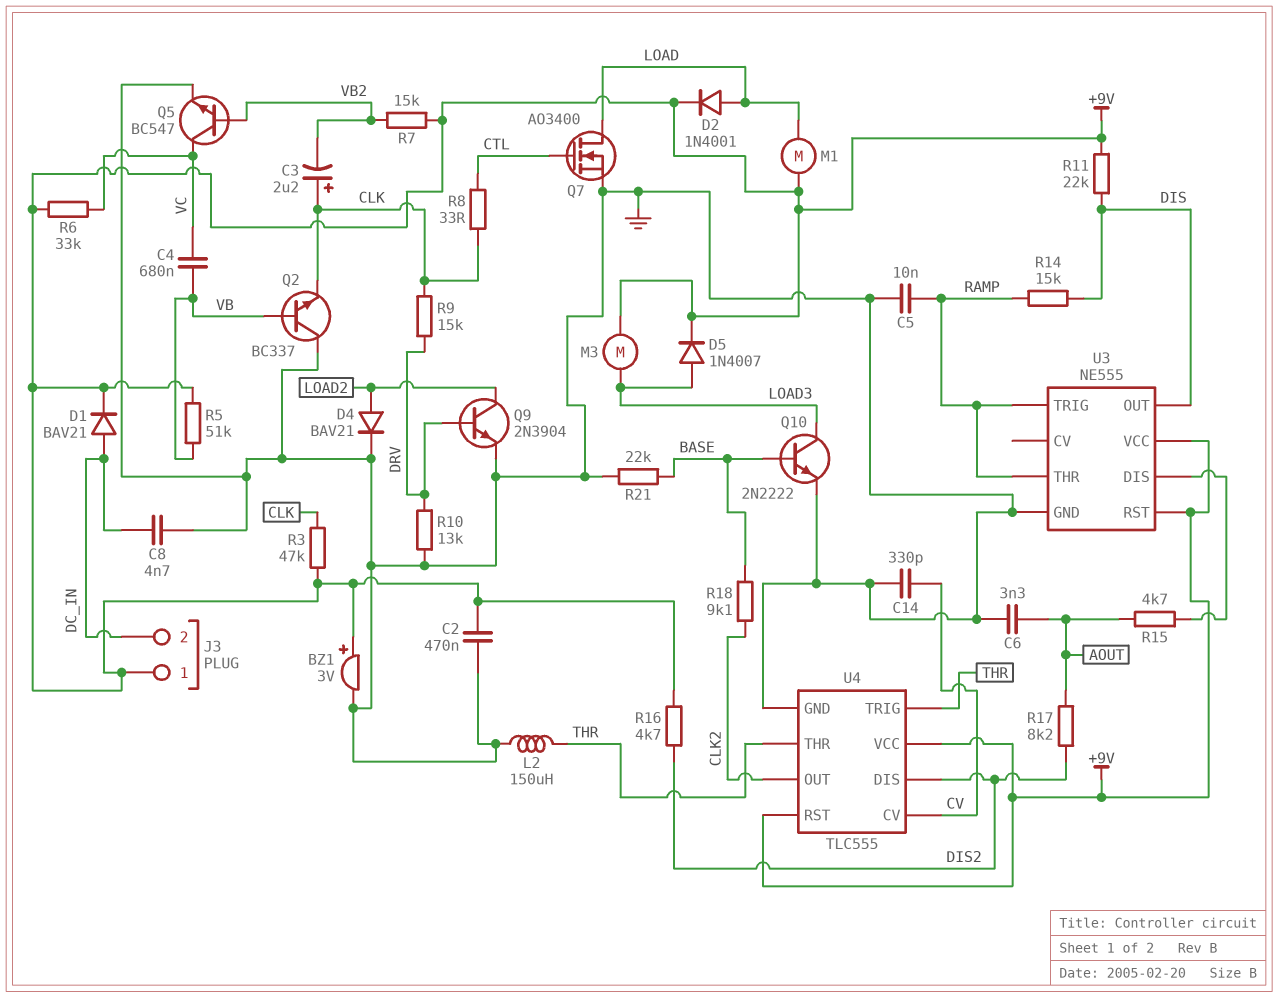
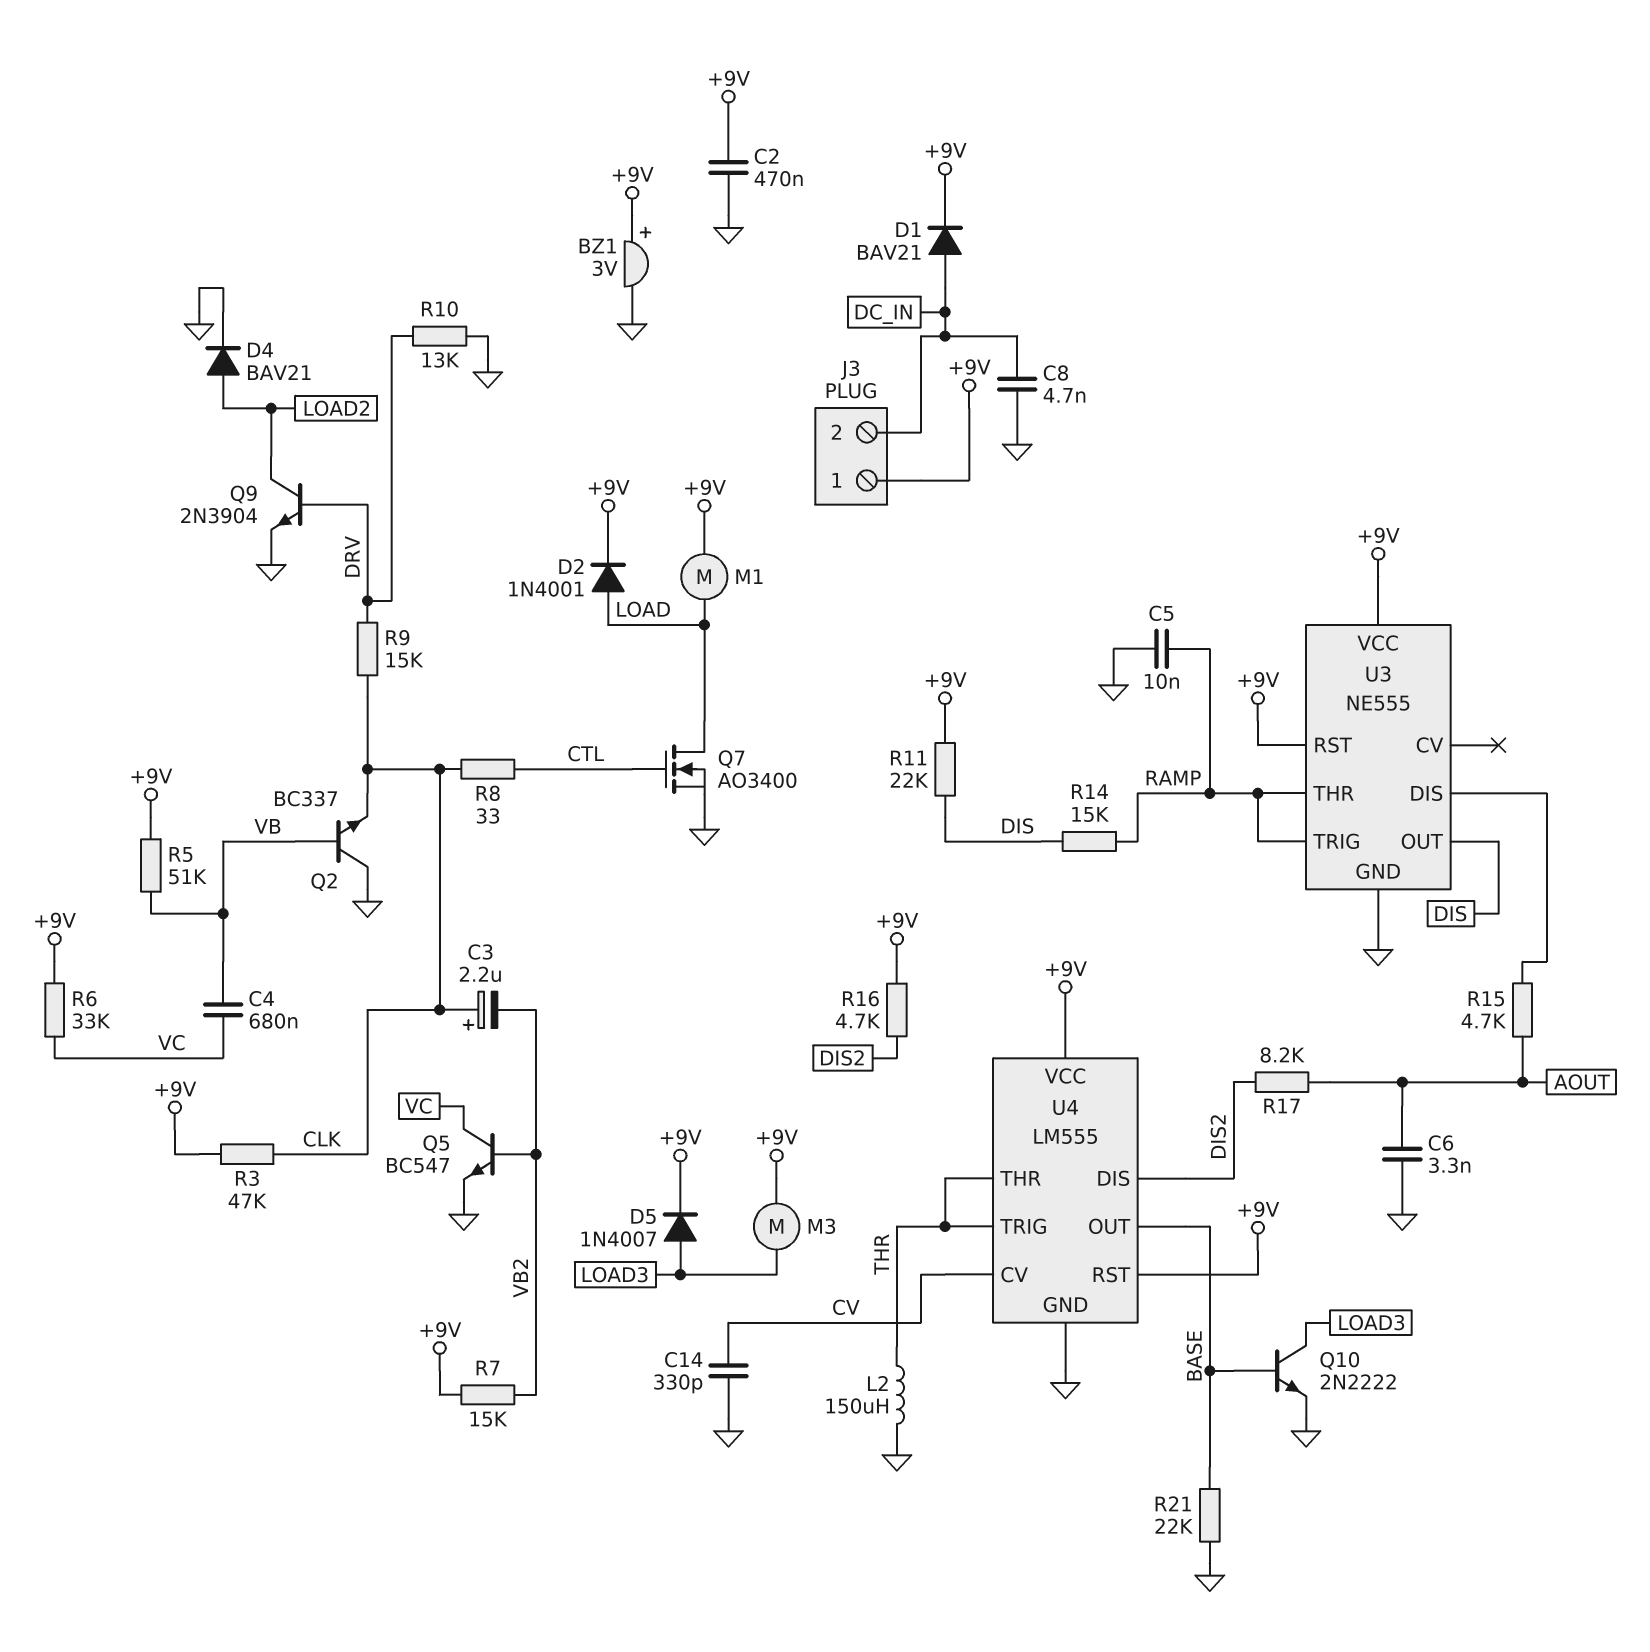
R18: 9.1k (BASE, CLK2) -> none
U4: TLC555 -> LM555
U4 pin OUT: CLK2 -> BASE

